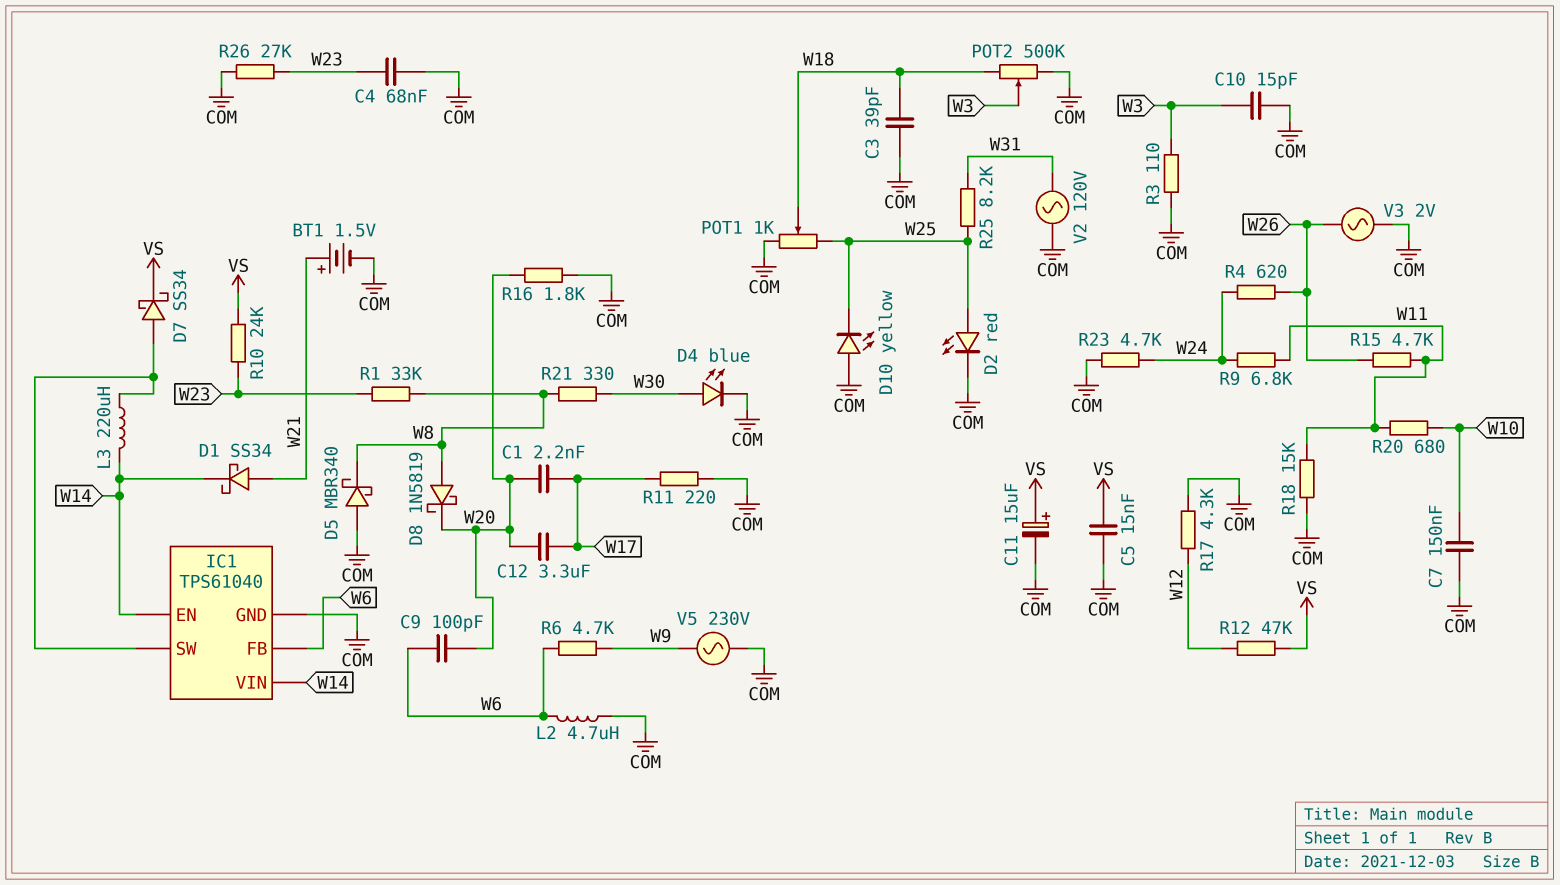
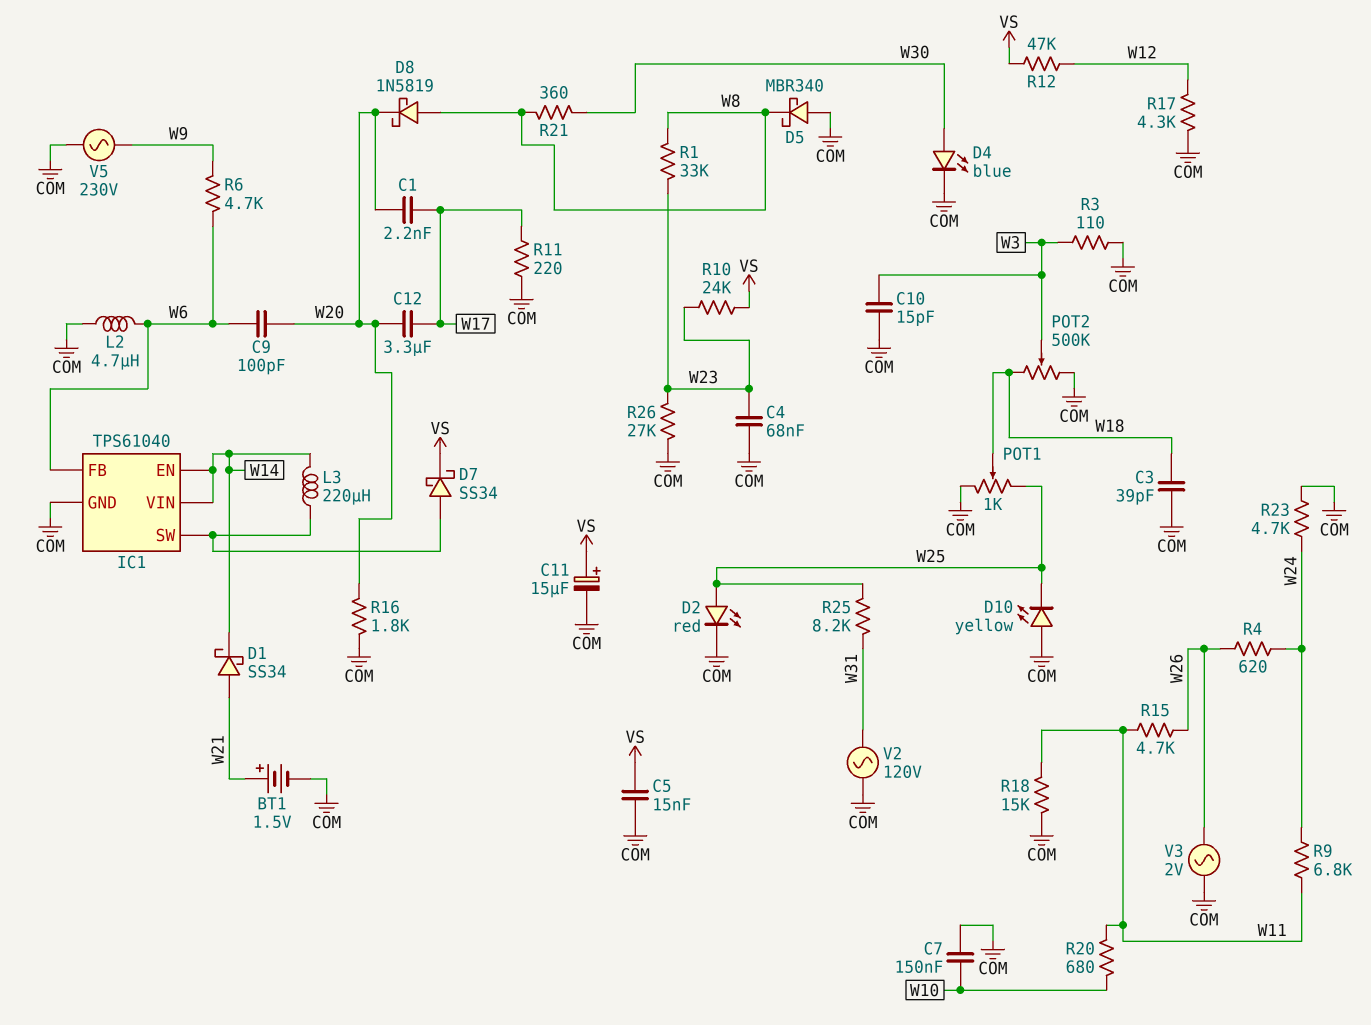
R21: 330 (W8, W30) -> 360 (W8, W30)

